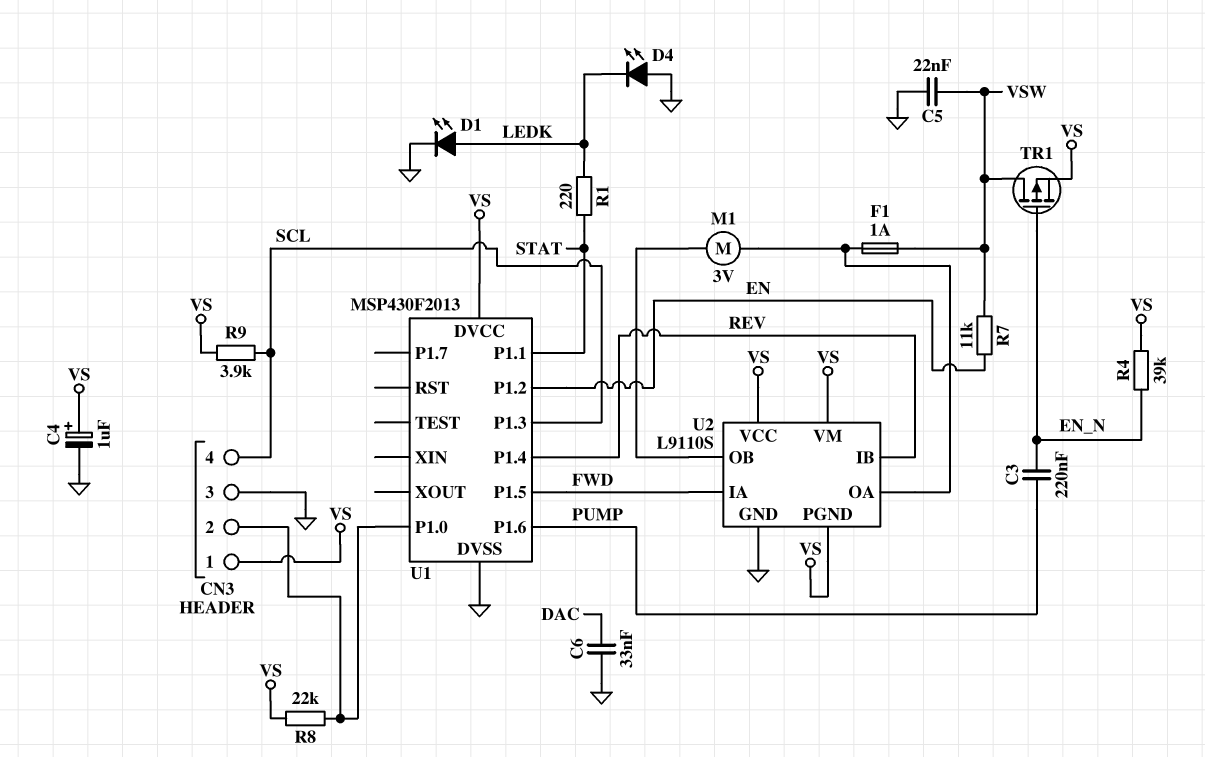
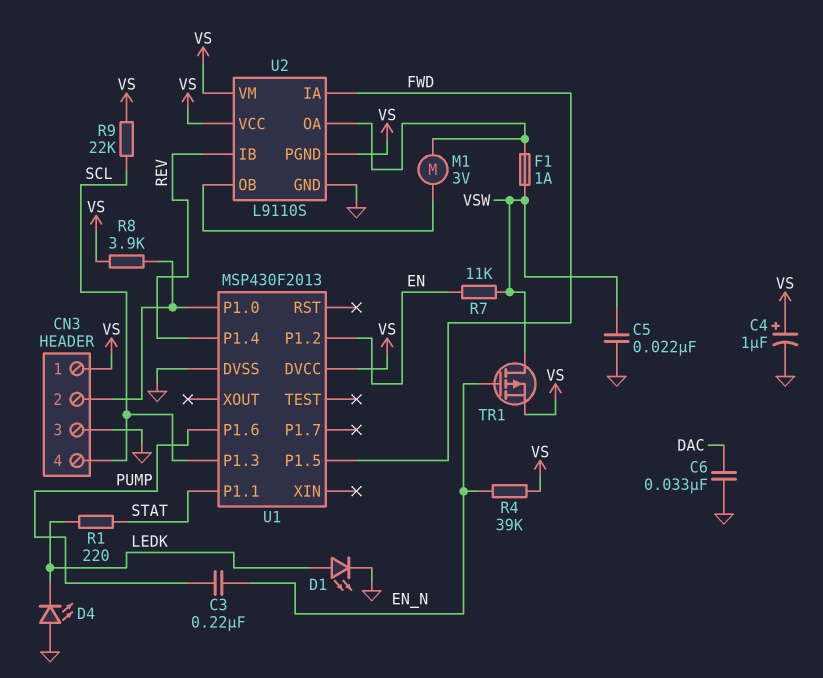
R8: 22k (CN3/2, VS) -> 3.9k (CN3/2, VS)
R9: 3.9k (SCL, VS) -> 22k (SCL, VS)

